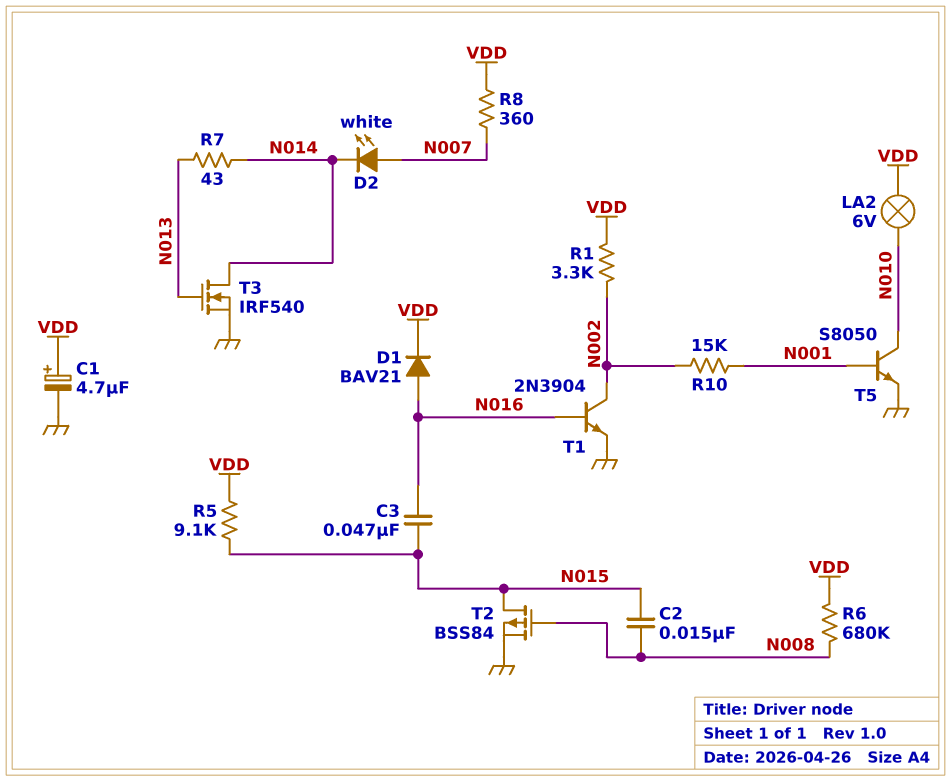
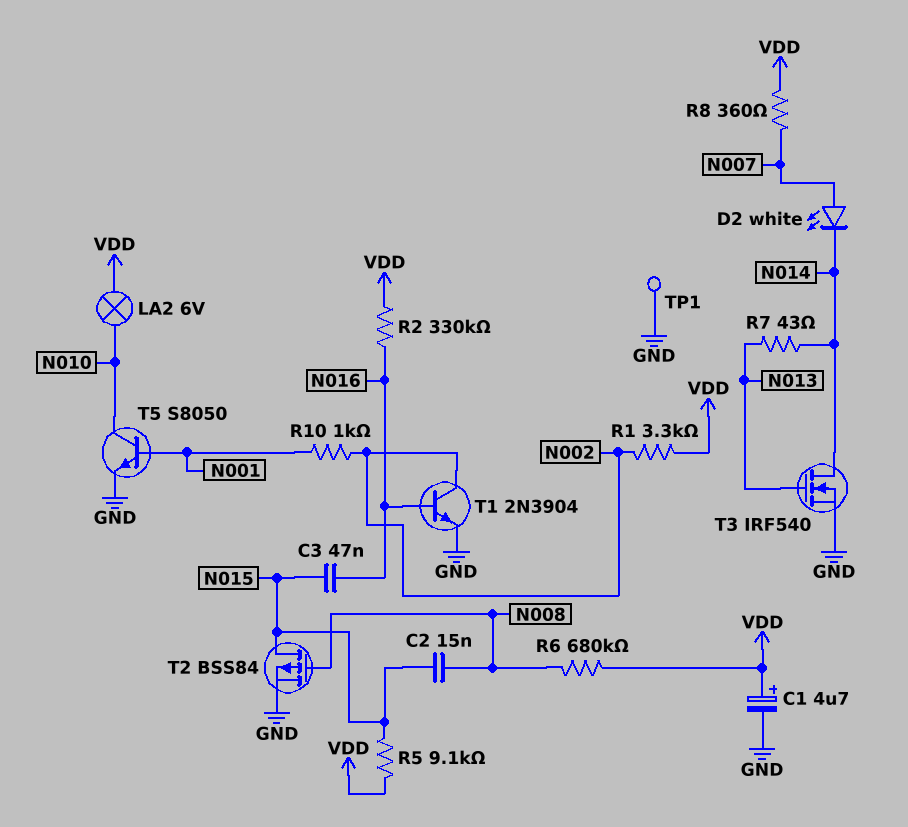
D1: diode BAV21 (A N016, K VDD) -> none
R2: none -> 330k (N016, VDD)
R10: 15k (N001, N002) -> 1k (N001, N002)
TP1: none -> test point (GND)

